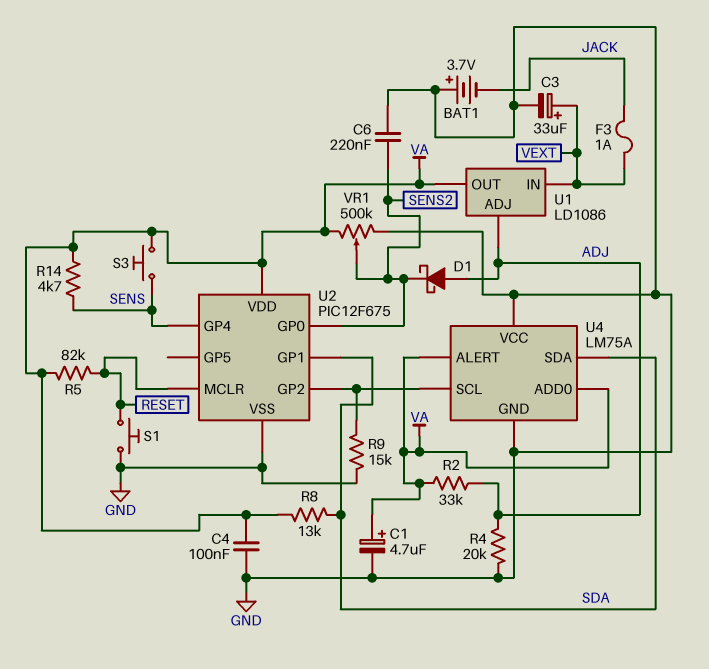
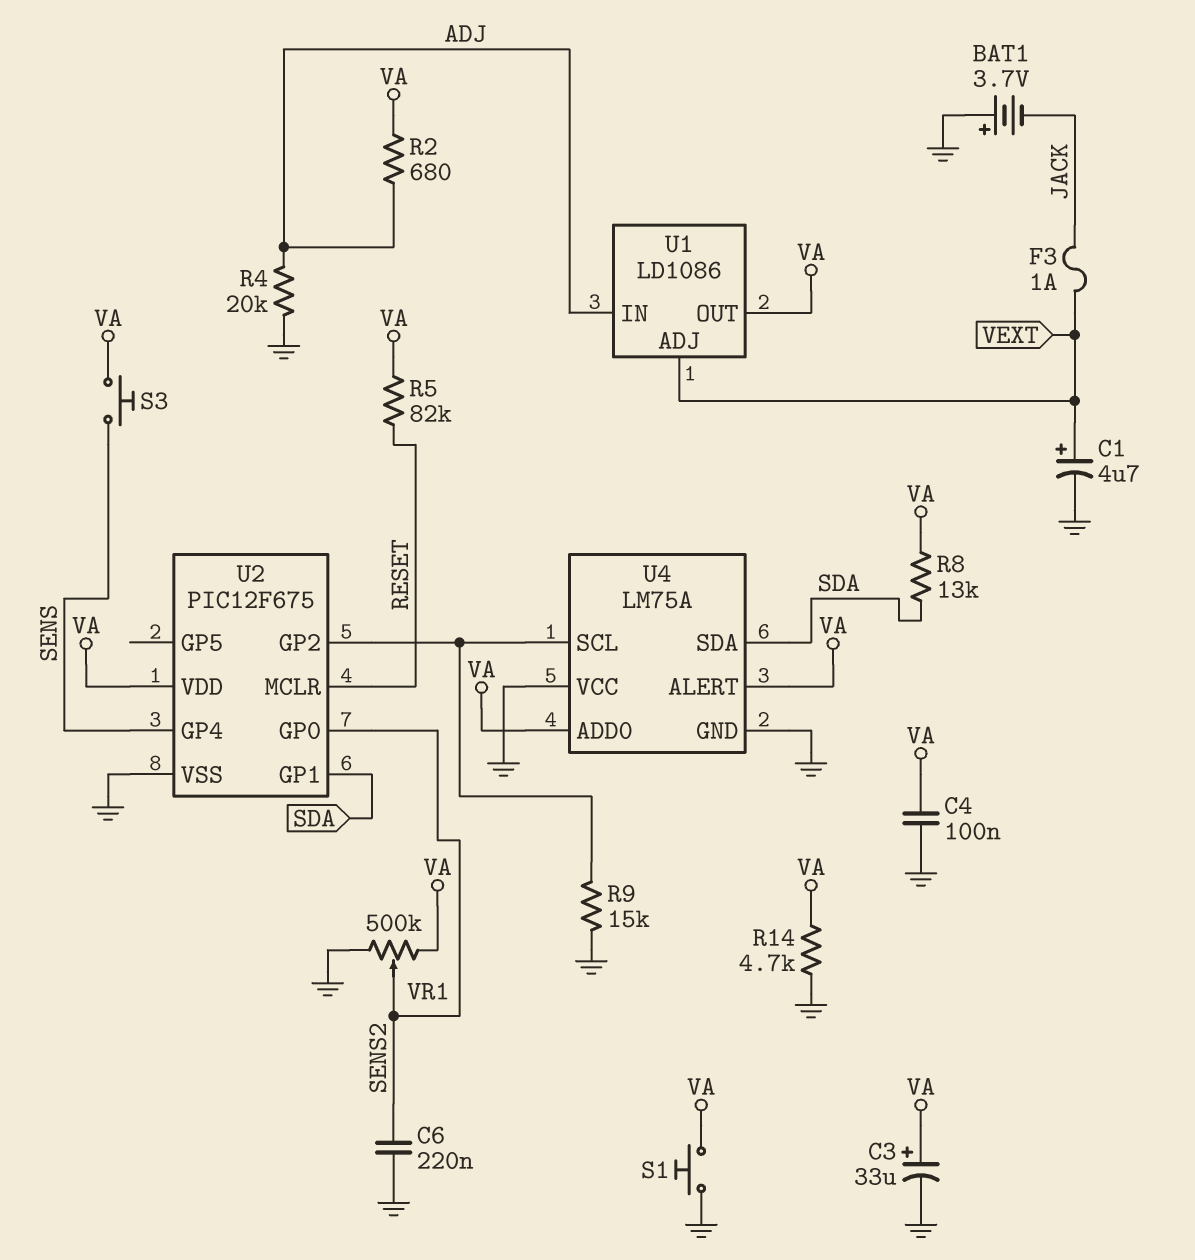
C1: 4.7uF (plus VA, minus GND) -> 4.7uF (plus VEXT, minus GND)
C3: 33uF (plus VEXT, minus GND) -> 33uF (plus VA, minus GND)
D1: schottky (A ADJ, K SENS2) -> none
R2: 33k (ADJ, VA) -> 680 (ADJ, VA)
R14: 4.7k (SENS, VA) -> 4.7k (GND, VA)
S1: button (GND, RESET) -> button (GND, VA)
U1 pin ADJ: ADJ -> VEXT
U1 pin IN: VEXT -> ADJ

